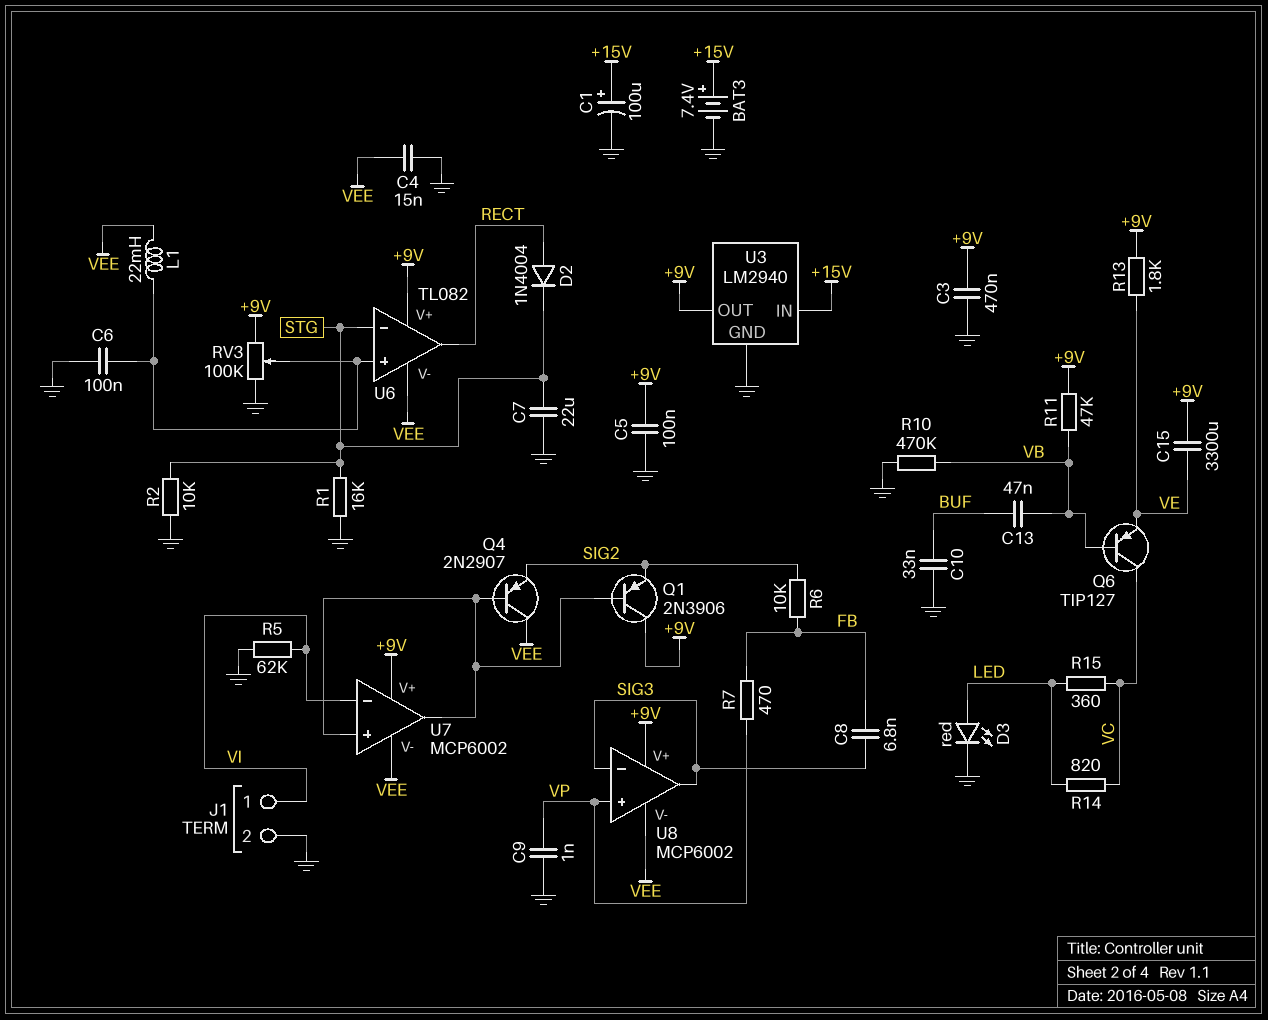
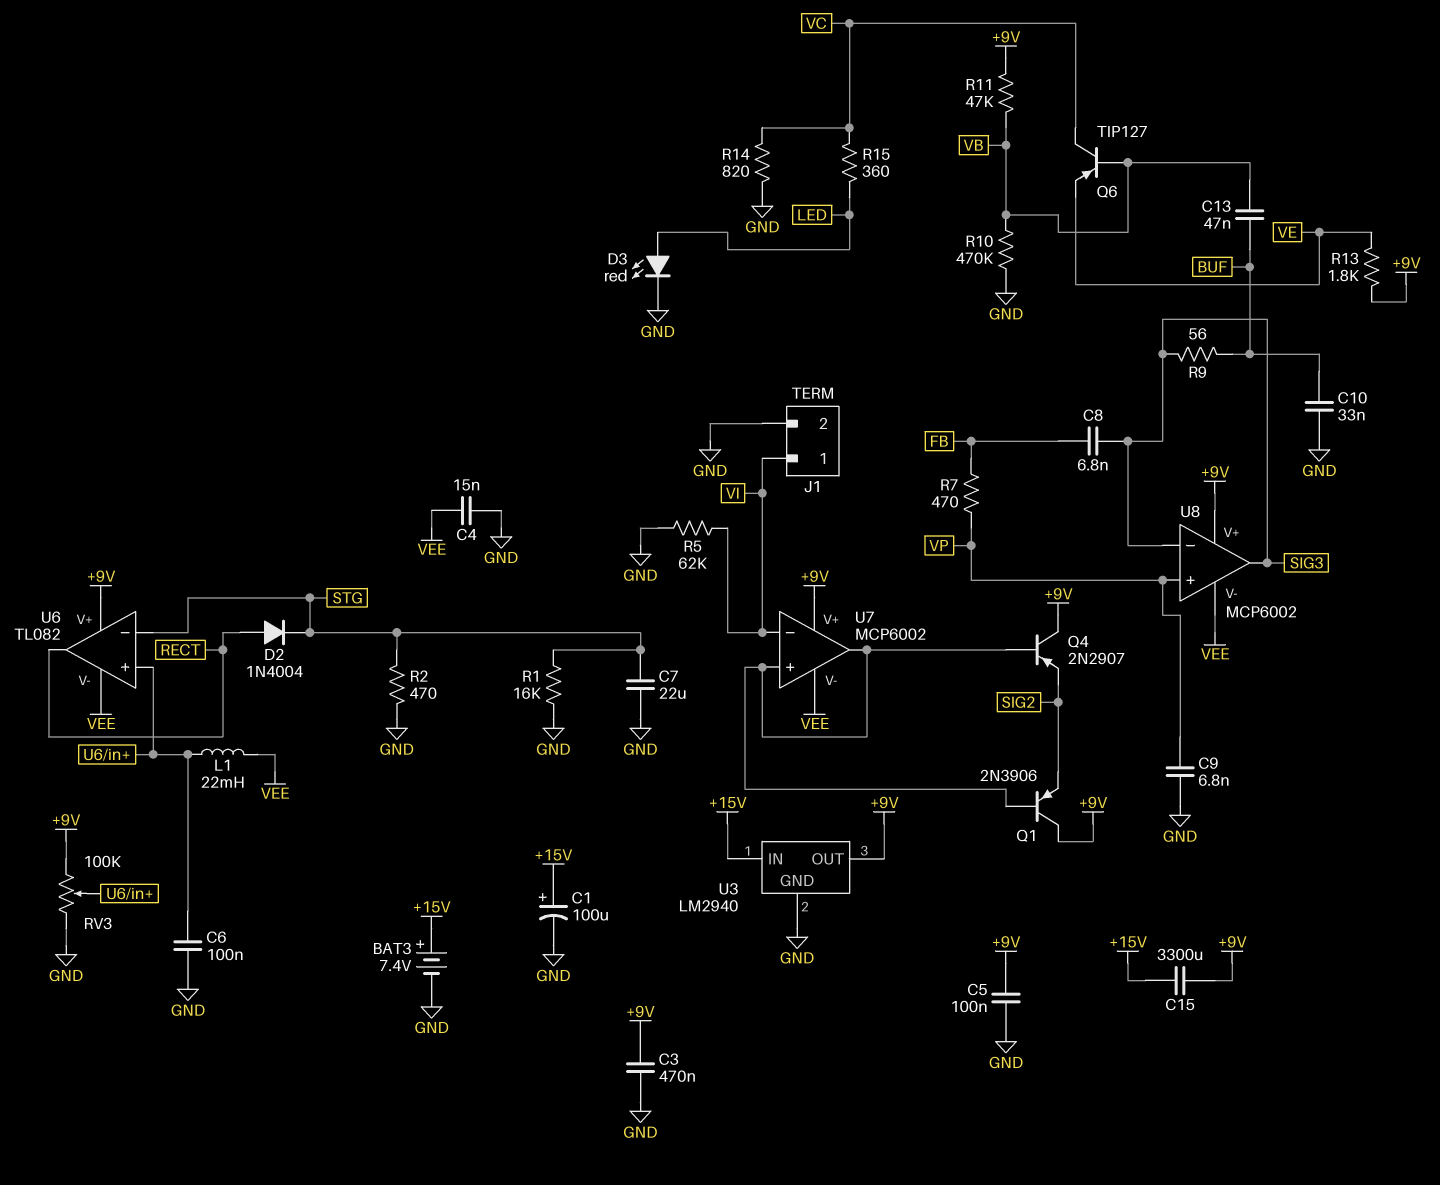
C9: 1nF (GND, VP) -> 6.8nF (GND, VP)
C15: 3300uF (+9V, VE) -> 3300uF (+9V, +15V)
Q4: PNP 2N2907 (B U7/in+, C VEE, E SIG2) -> PNP 2N2907 (B U7/in+, C +9V, E SIG2)
R2: 10k (GND, STG) -> 470 (GND, STG)
R6: 10k (FB, SIG2) -> none
R9: none -> 56 (BUF, SIG3)
R14: 820 (LED, VC) -> 820 (GND, VC)

